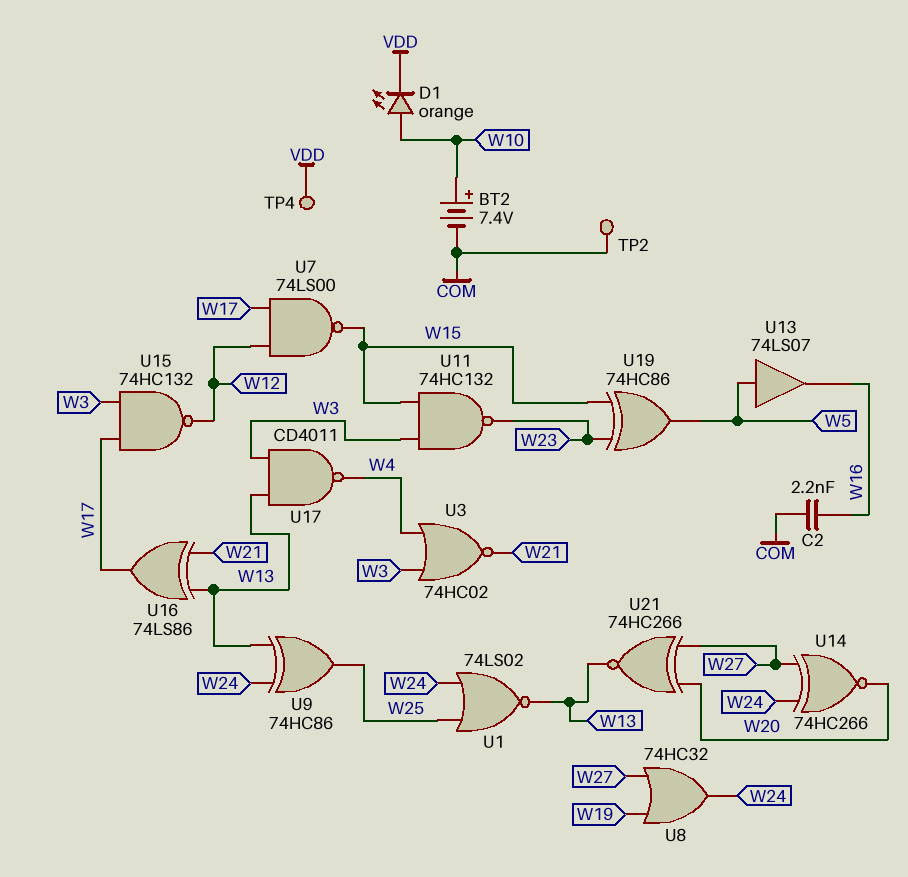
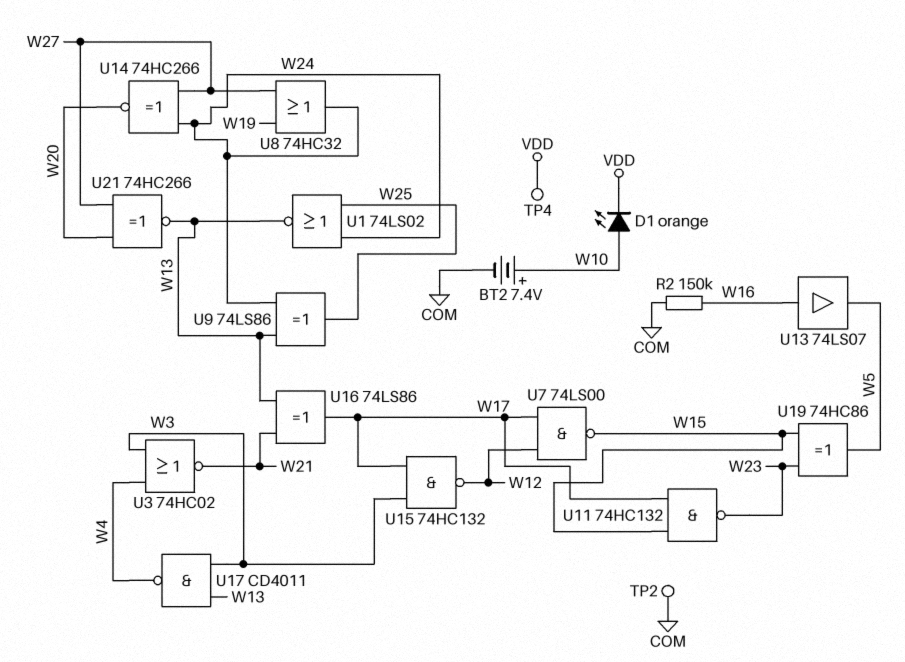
C2: 2.2nF (COM, W16) -> none
R2: none -> 150k (COM, W16)
U9: XOR 74HC86 (in W13, in W24, out W25) -> XOR 74LS86 (in W13, in W24, out W25)
U11: NAND 74HC132 (in W3, in W15, out W23) -> NAND 74HC132 (in W15, in W17, out W23)
U13: buffer 74LS07 (in W5, out W16) -> buffer 74LS07 (in W16, out W5)

